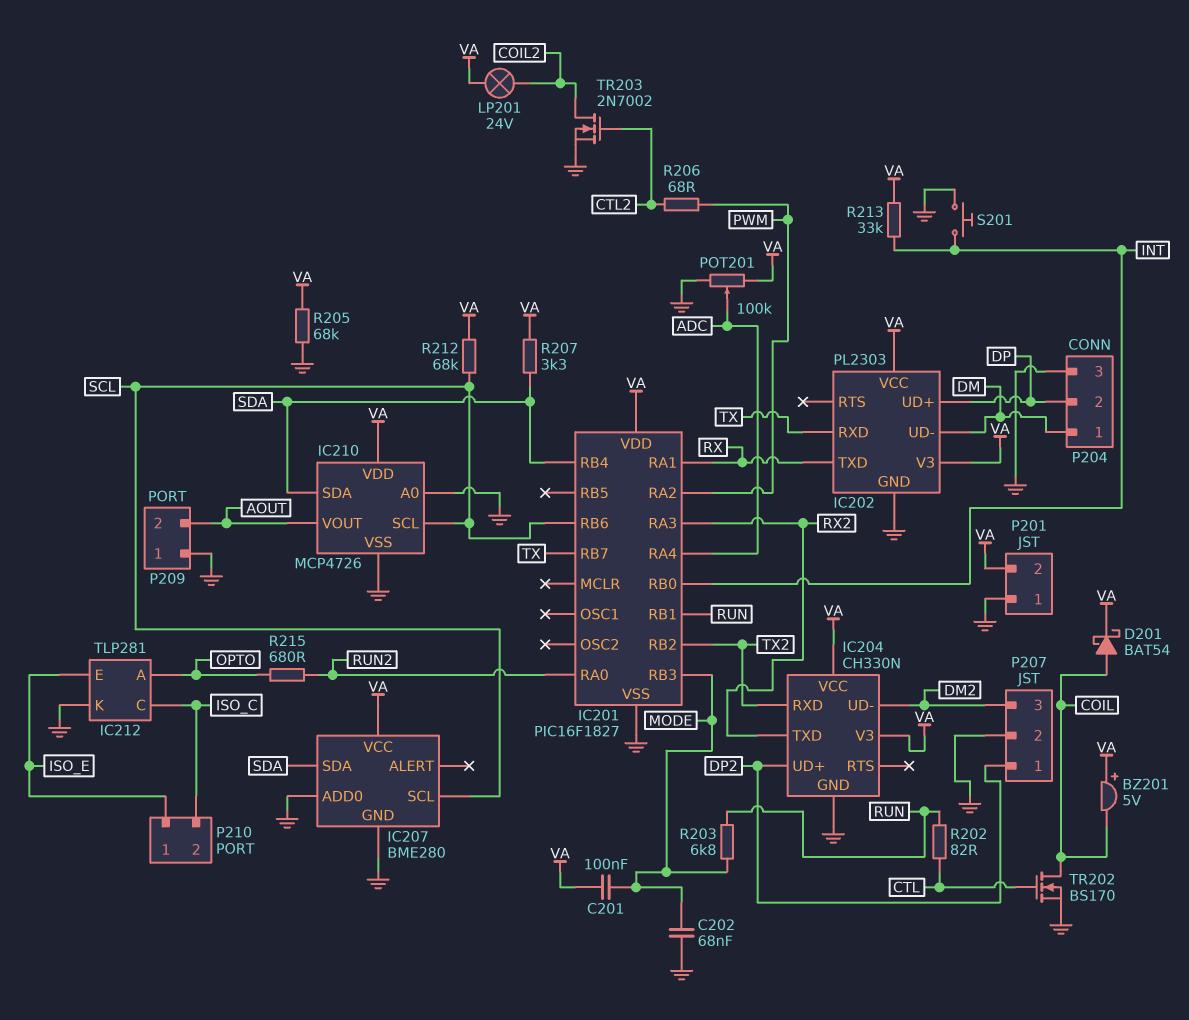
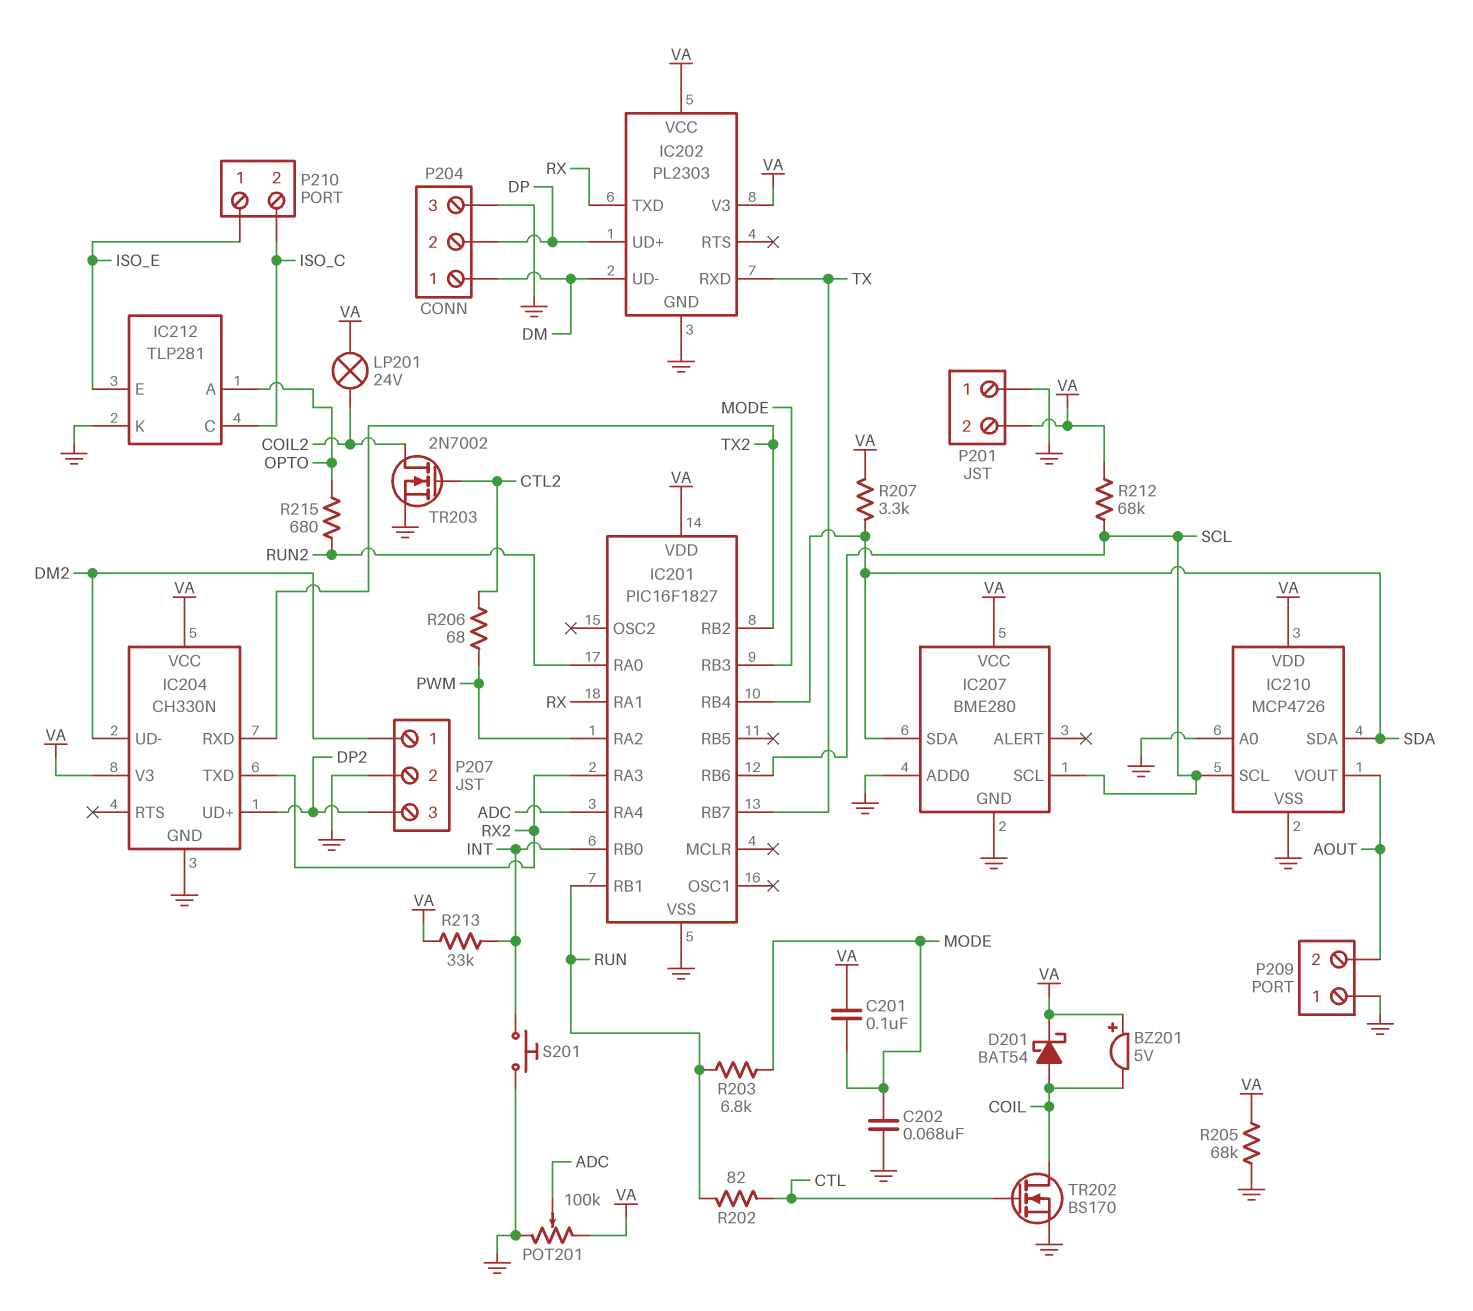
P207 pin 1: DP2 -> DM2
P207 pin 3: DM2 -> DP2

